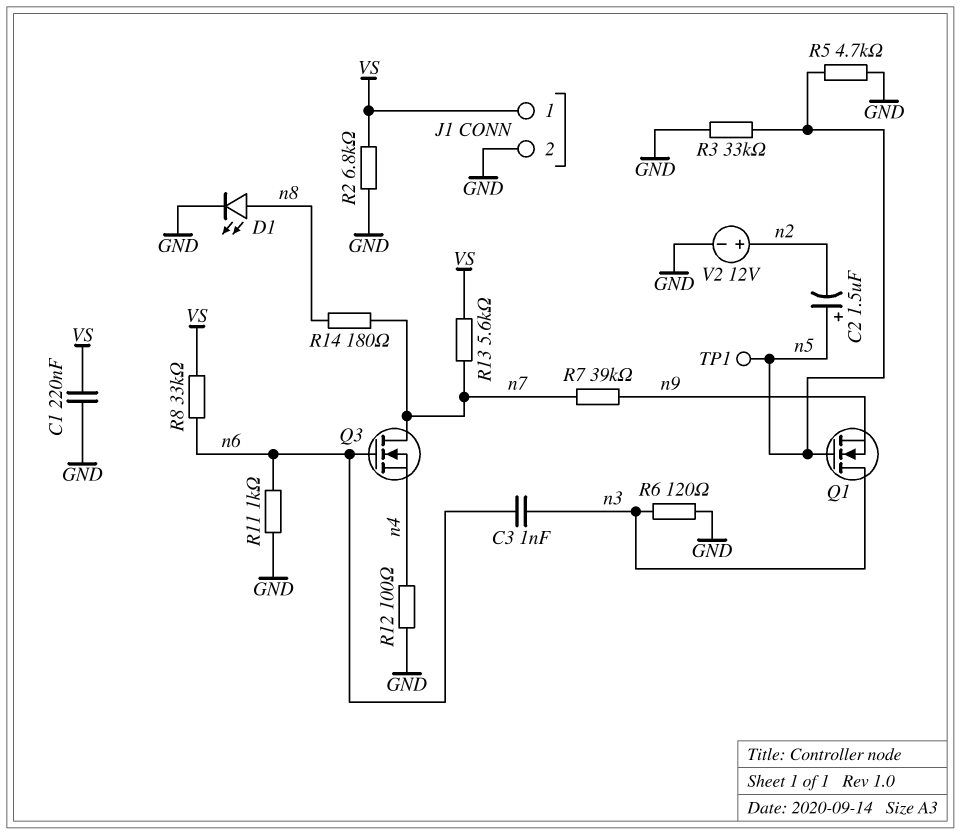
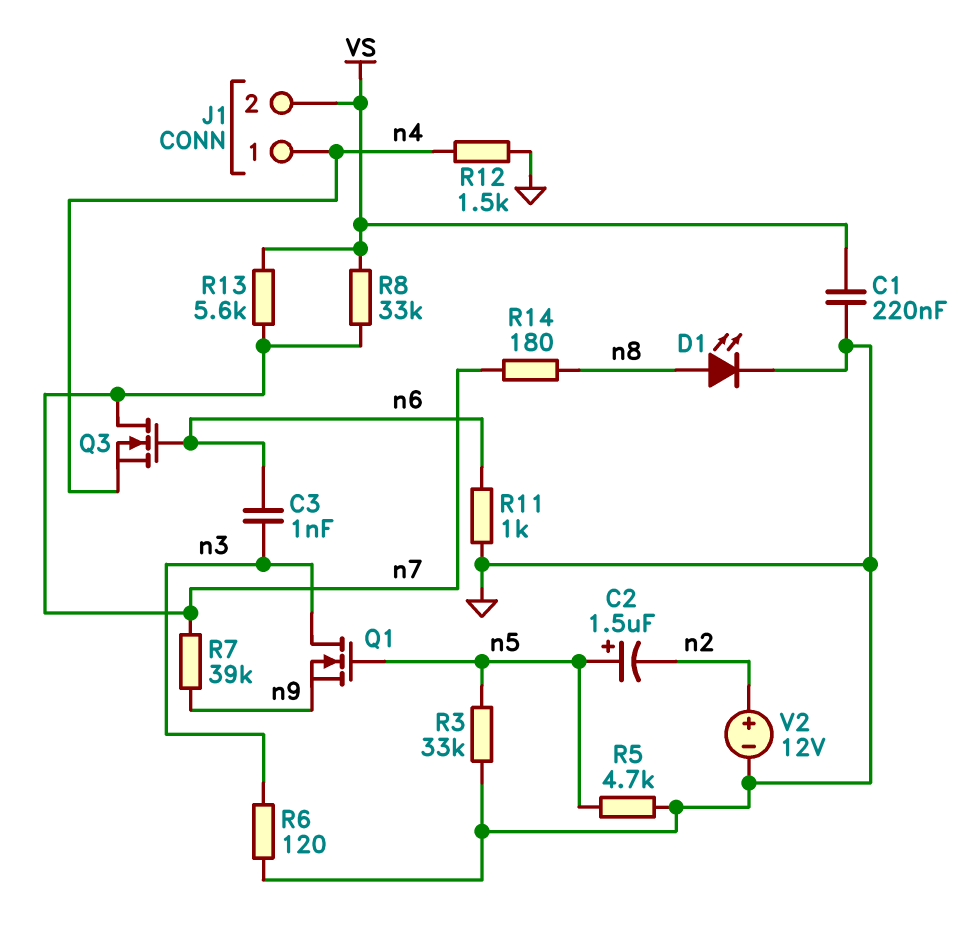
J1 pin 1: VS -> n4
J1 pin 2: GND -> VS
R2: 6.8k (GND, VS) -> none
R8: 33k (VS, n6) -> 33k (VS, n7)
R12: 100 (GND, n4) -> 1.5k (GND, n4)
TP1: test point (n5) -> none

